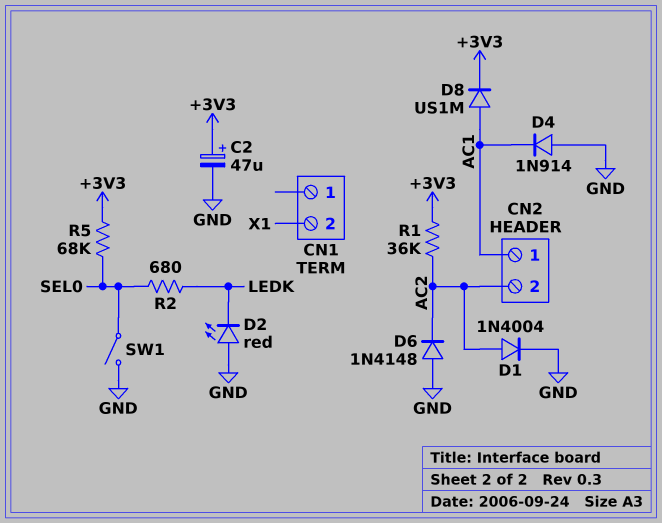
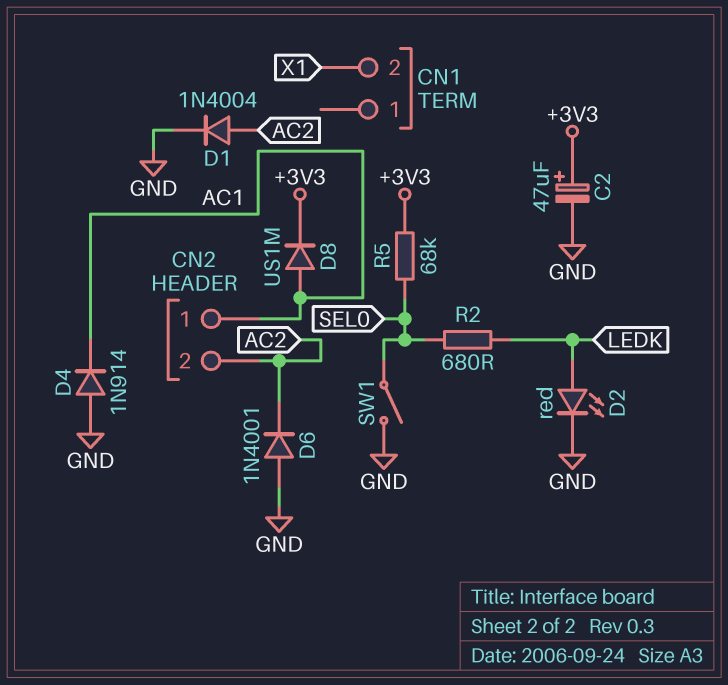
D2: LED red (A GND, K LEDK) -> LED red (A LEDK, K GND)
D6: diode 1N4148 (A GND, K AC2) -> diode 1N4001 (A GND, K AC2)
R1: 36k (+3V3, AC2) -> none

